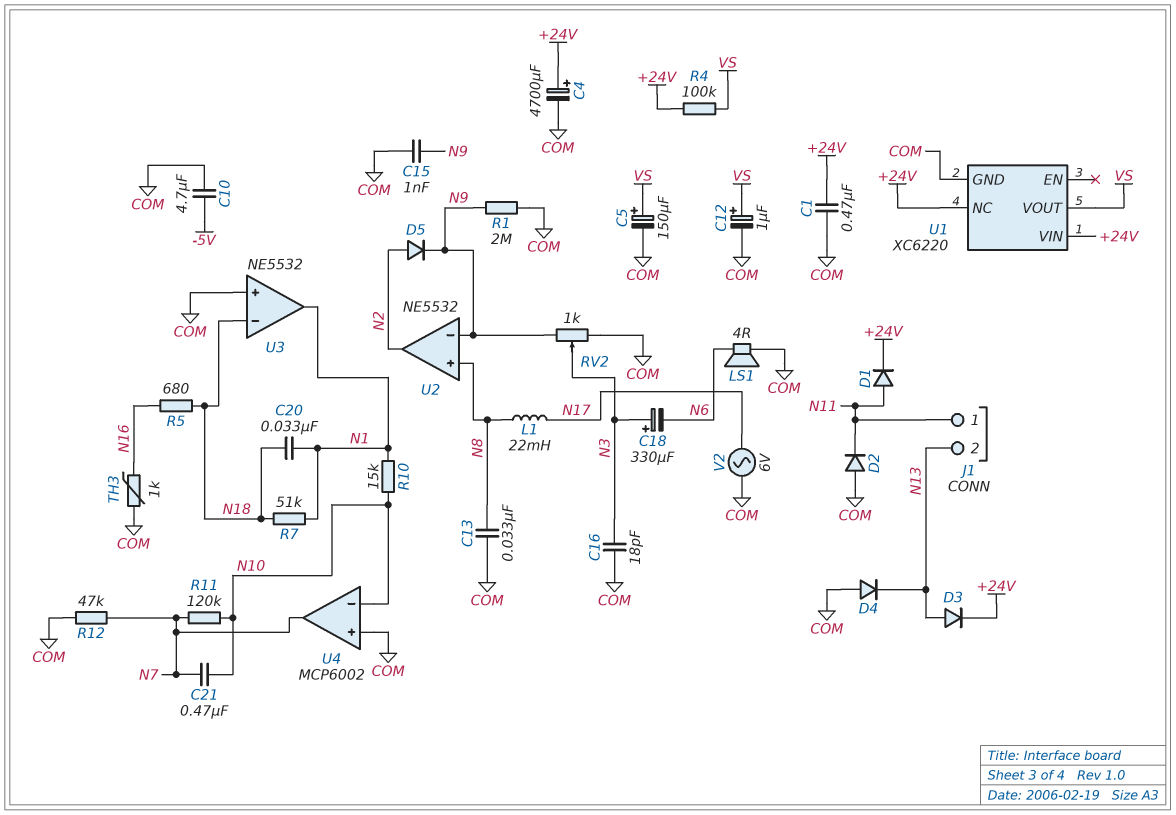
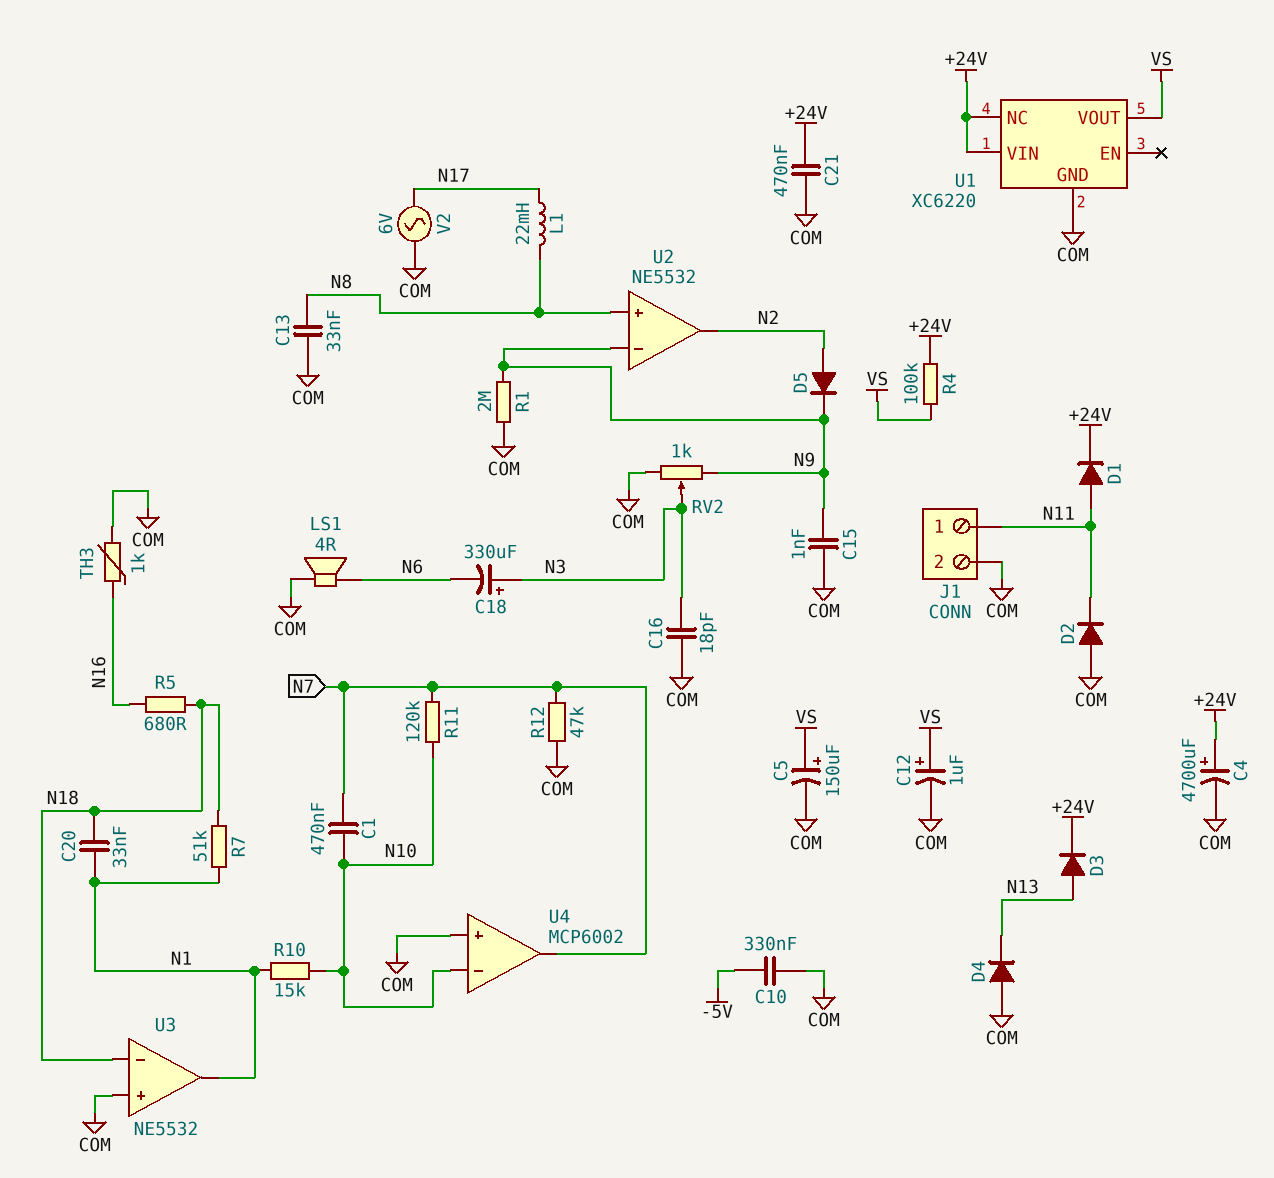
C1: 470nF (+24V, COM) -> 470nF (N7, N10)
C10: 4.7uF (-5V, COM) -> 330nF (-5V, COM)
C21: 470nF (N7, N10) -> 470nF (+24V, COM)
J1 pin 2: N13 -> COM

